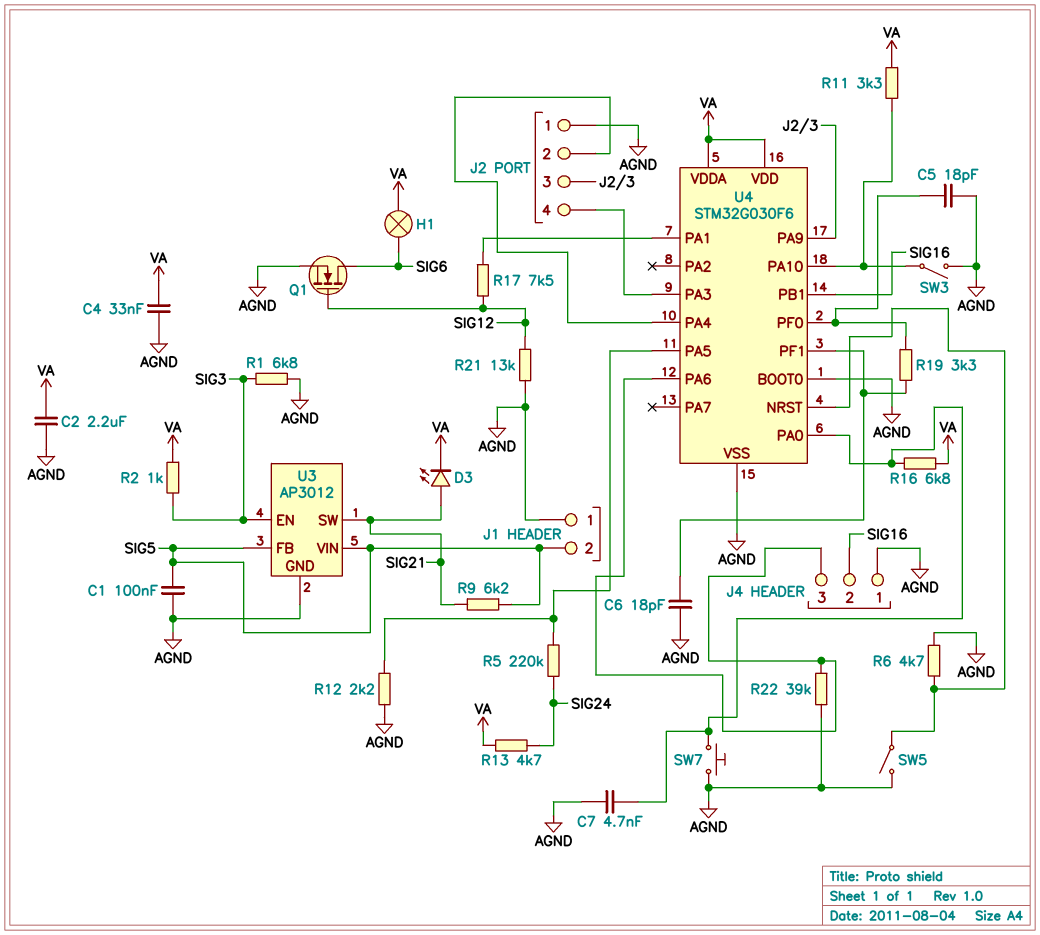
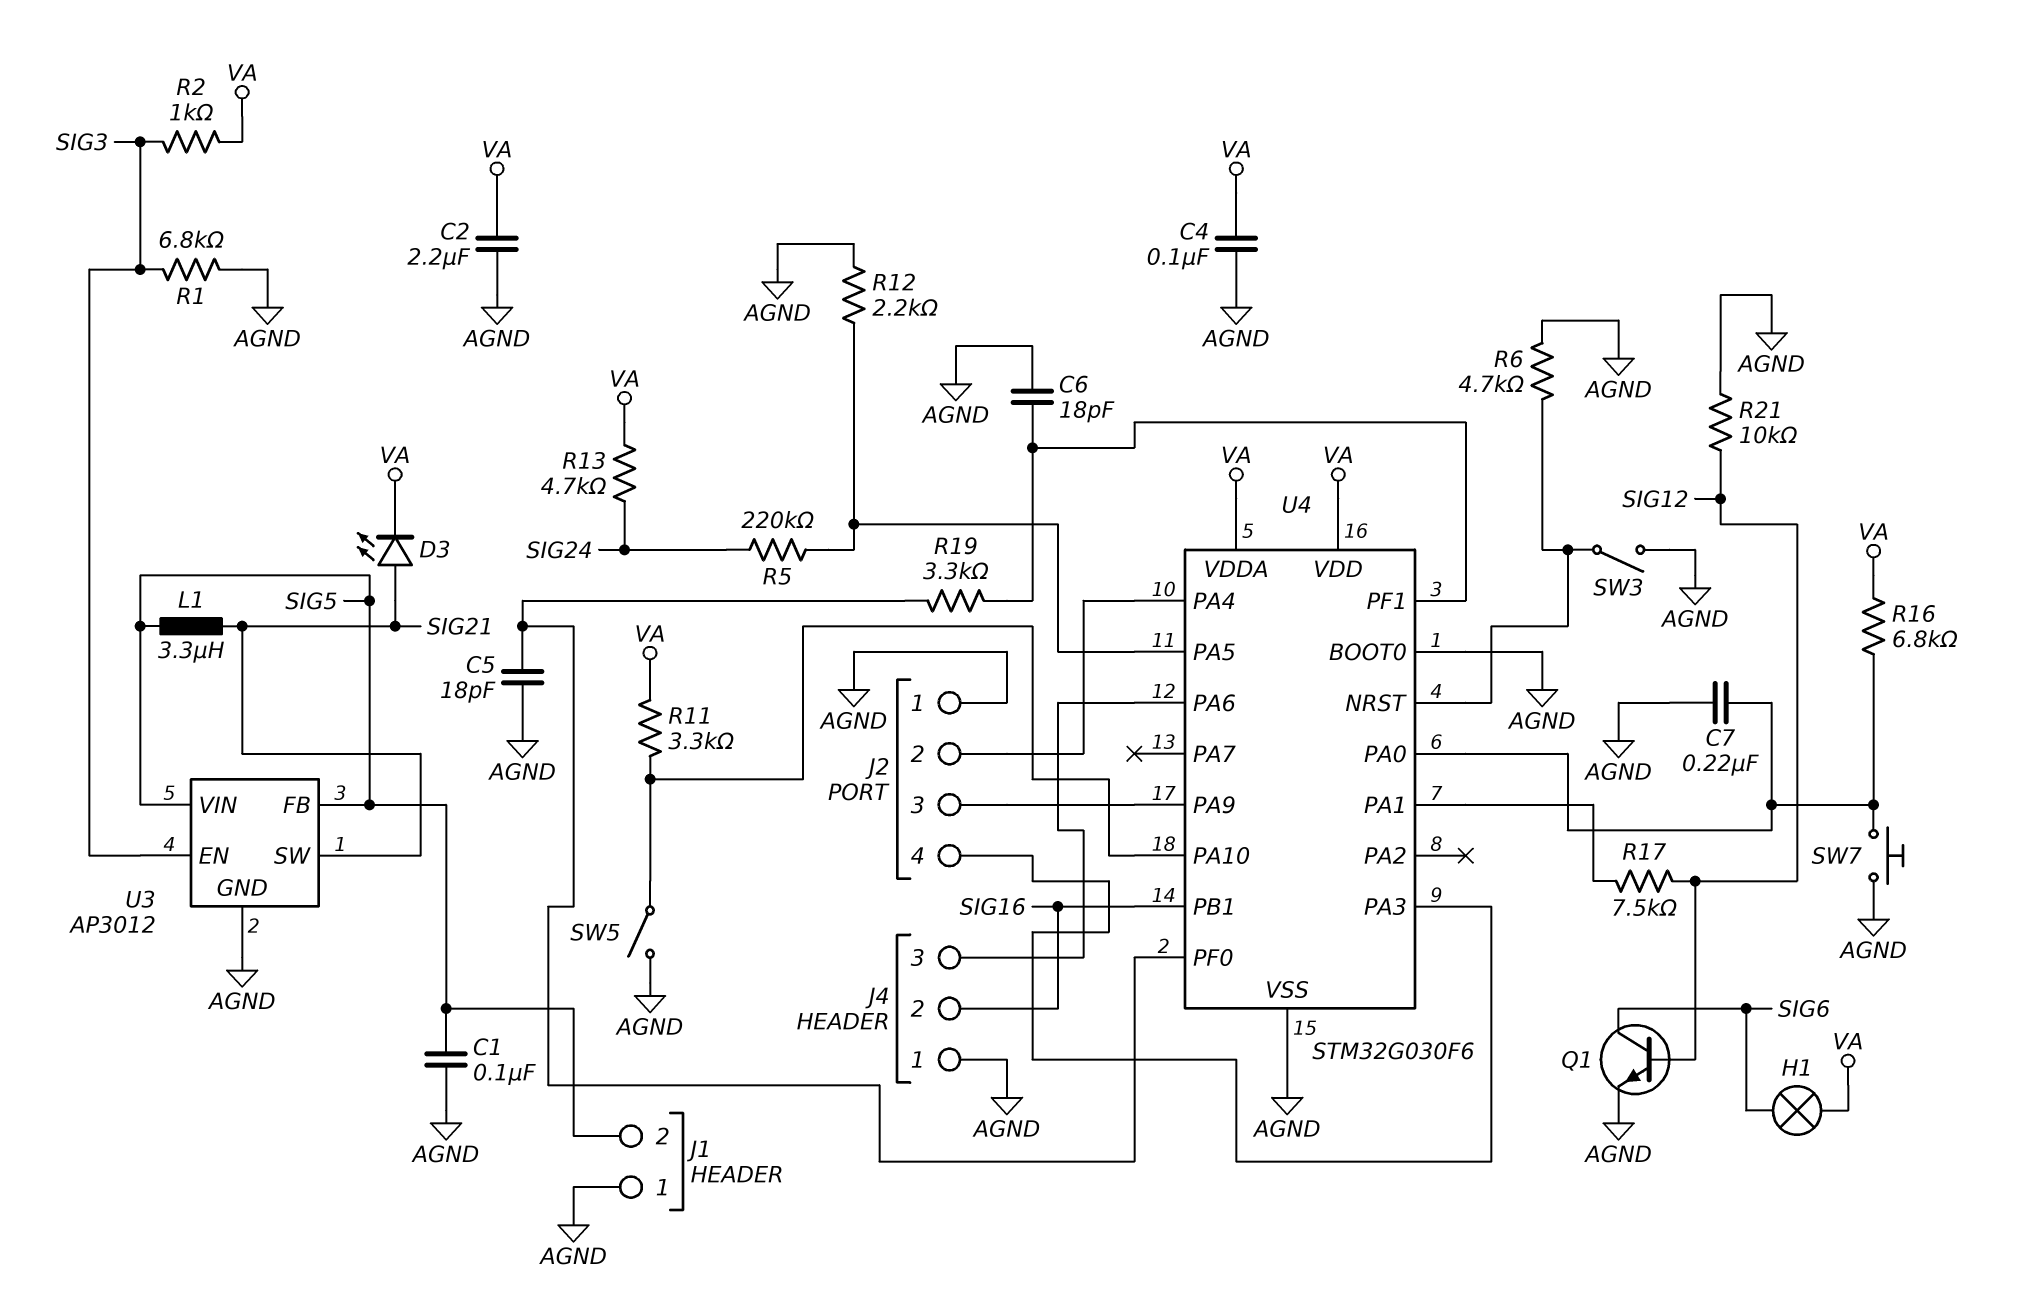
C4: 33nF (AGND, VA) -> 100nF (AGND, VA)
C7: 4.7nF (AGND, U4/PA0) -> 220nF (AGND, U4/PA0)
L1: none -> 3.3uH (SIG5, SIG21)
Q1: NMOS (G SIG12, D SIG6, S AGND) -> NPN (B SIG12, C SIG6, E AGND)
R9: 6.2k (SIG5, SIG21) -> none
R21: 13k (AGND, SIG12) -> 10k (AGND, SIG12)
R22: 39k (AGND, J4/3) -> none
SW3: switch (AGND, U4/PA10) -> switch (AGND, U4/NRST)
SW5: switch (AGND, U4/NRST) -> switch (AGND, U4/PA10)

